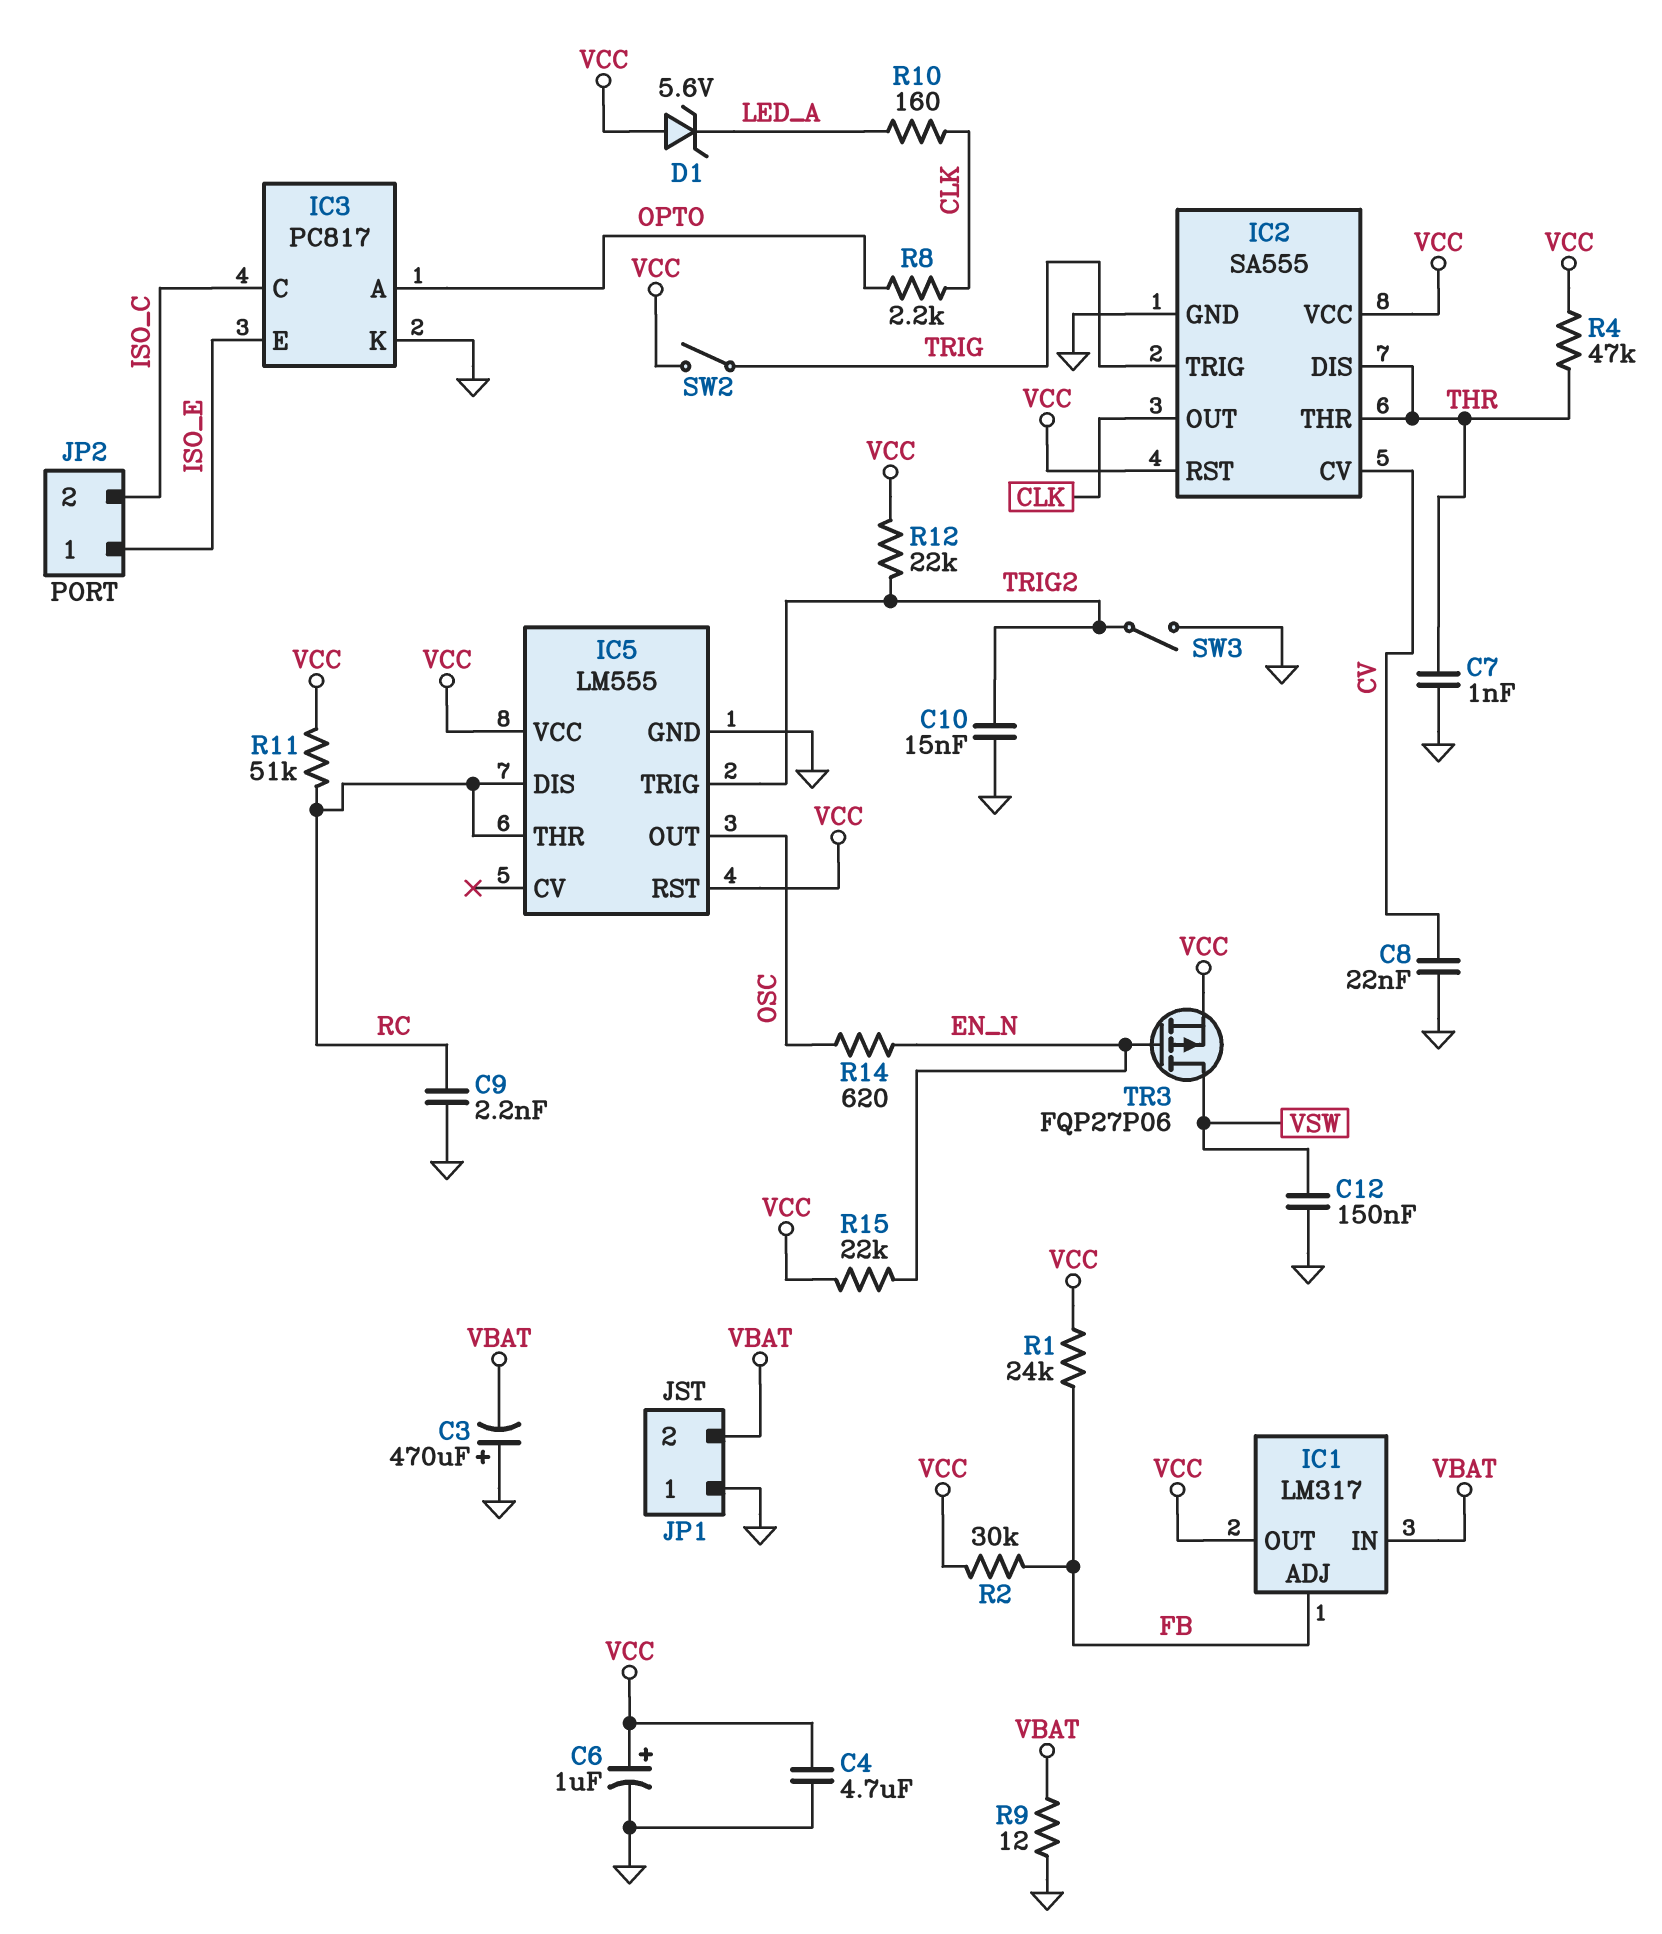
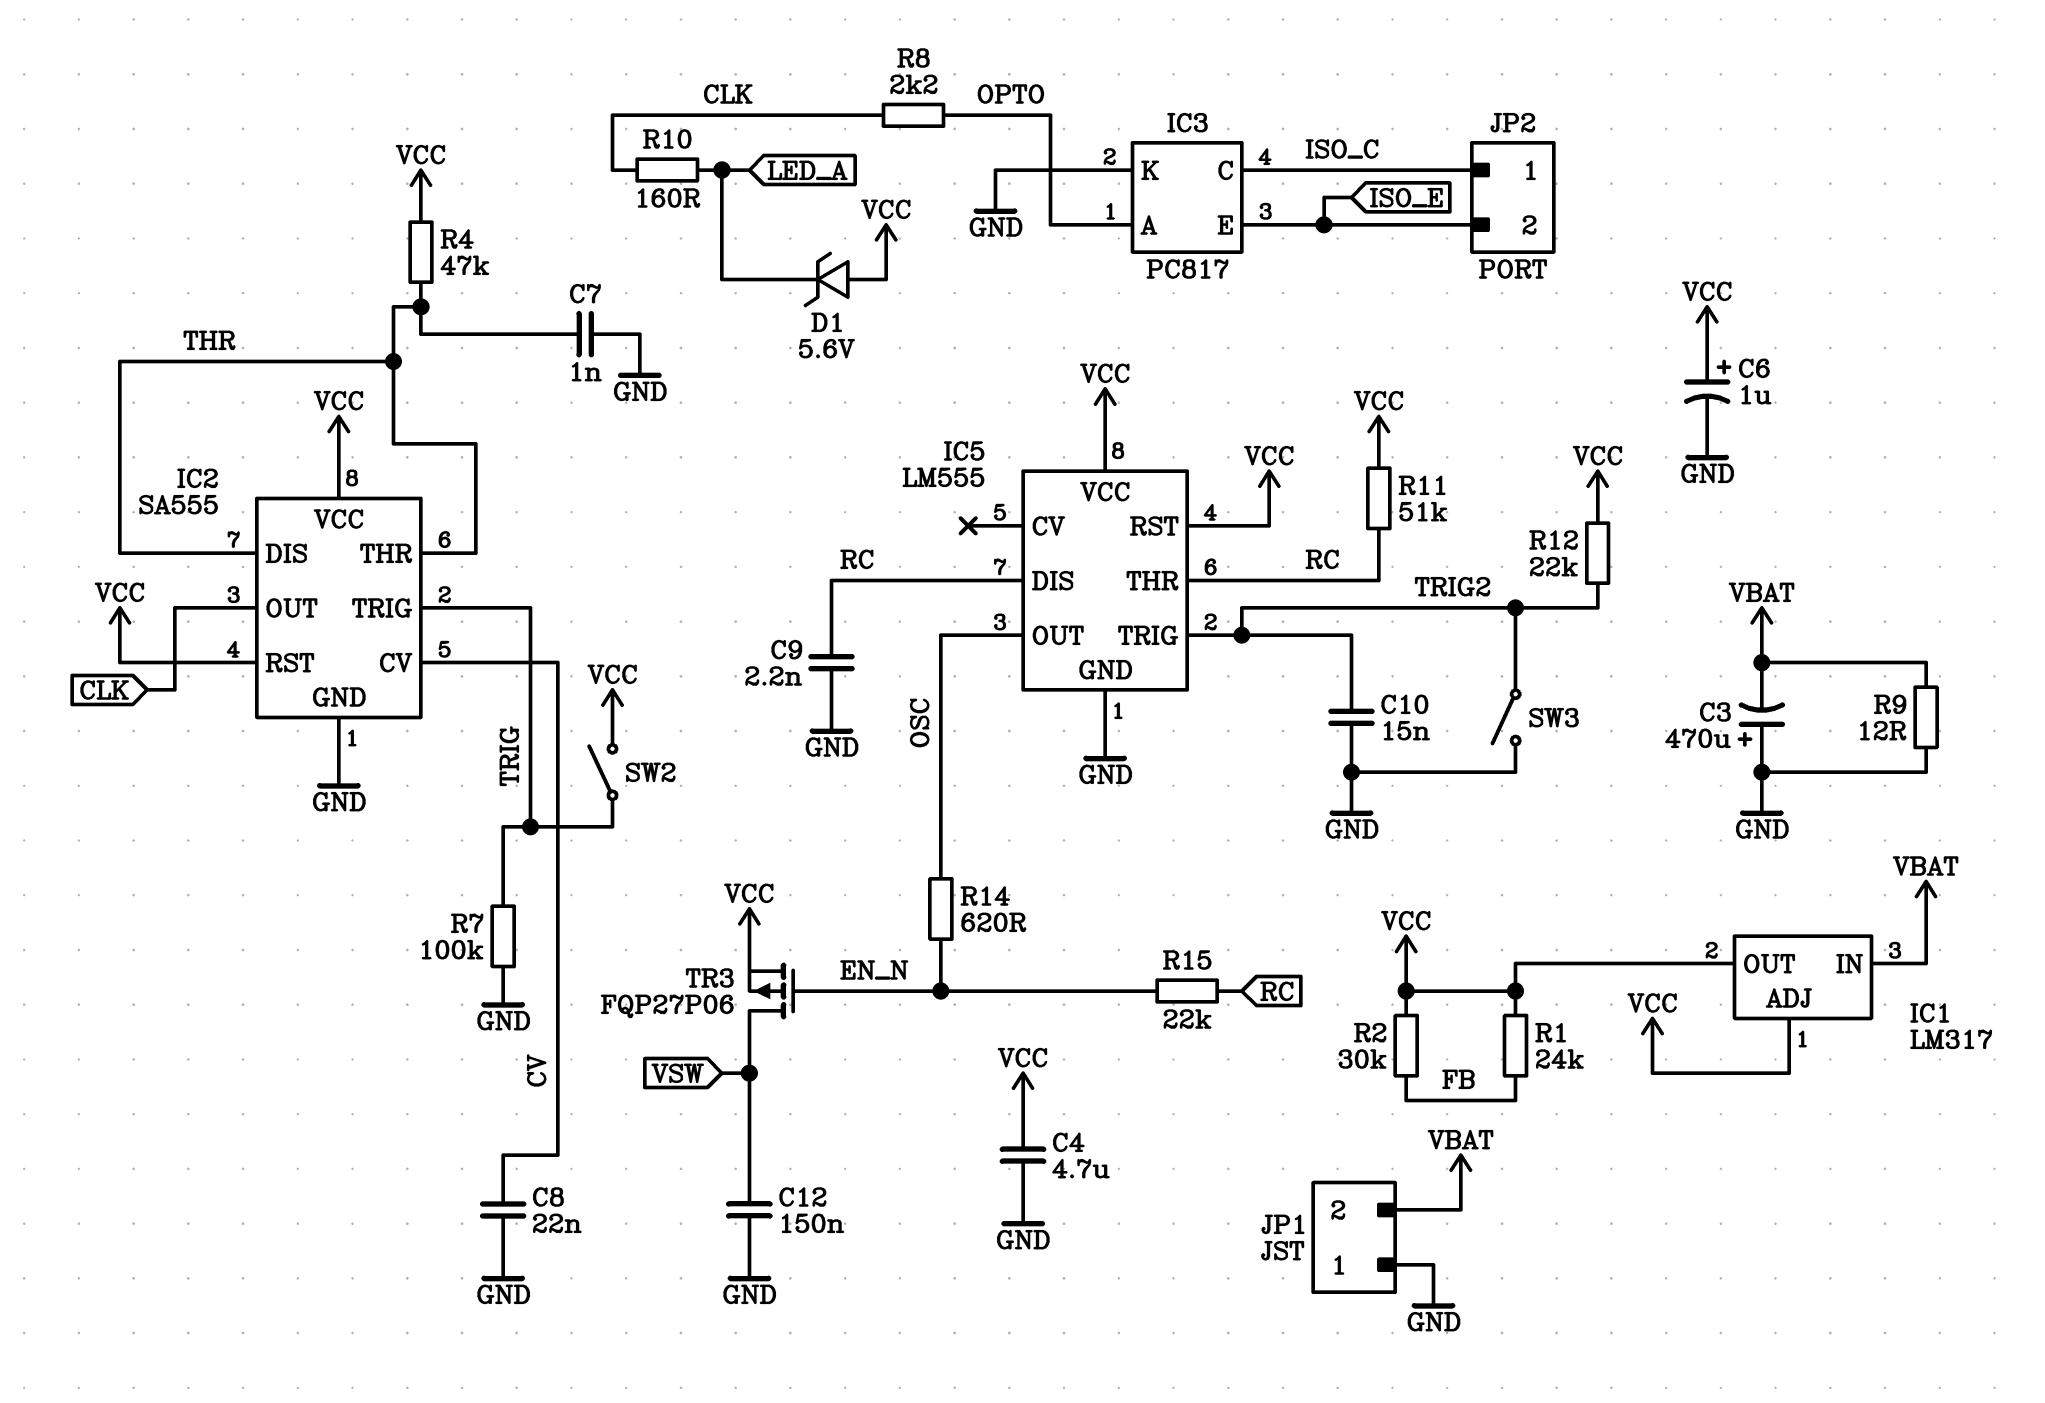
IC1 pin ADJ: FB -> VCC
JP2 pin 1: ISO_E -> ISO_C
JP2 pin 2: ISO_C -> ISO_E
R7: none -> 100k (GND, TRIG)
R15: 22k (EN_N, VCC) -> 22k (EN_N, RC)

